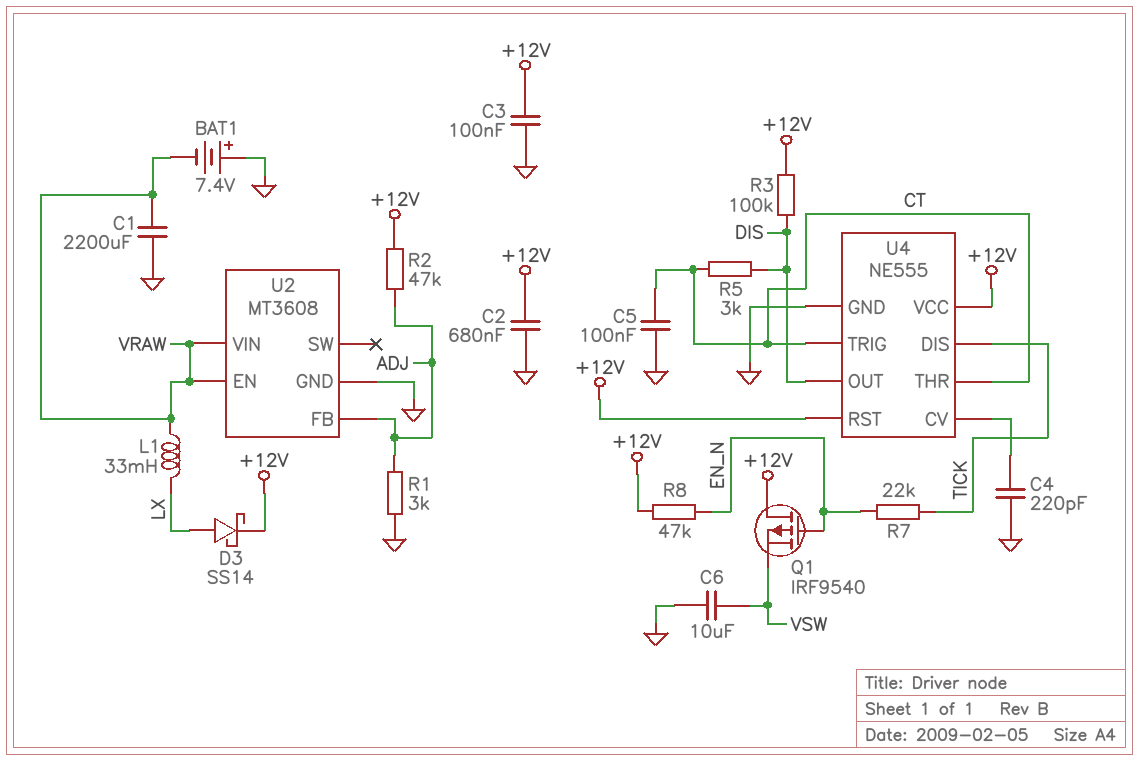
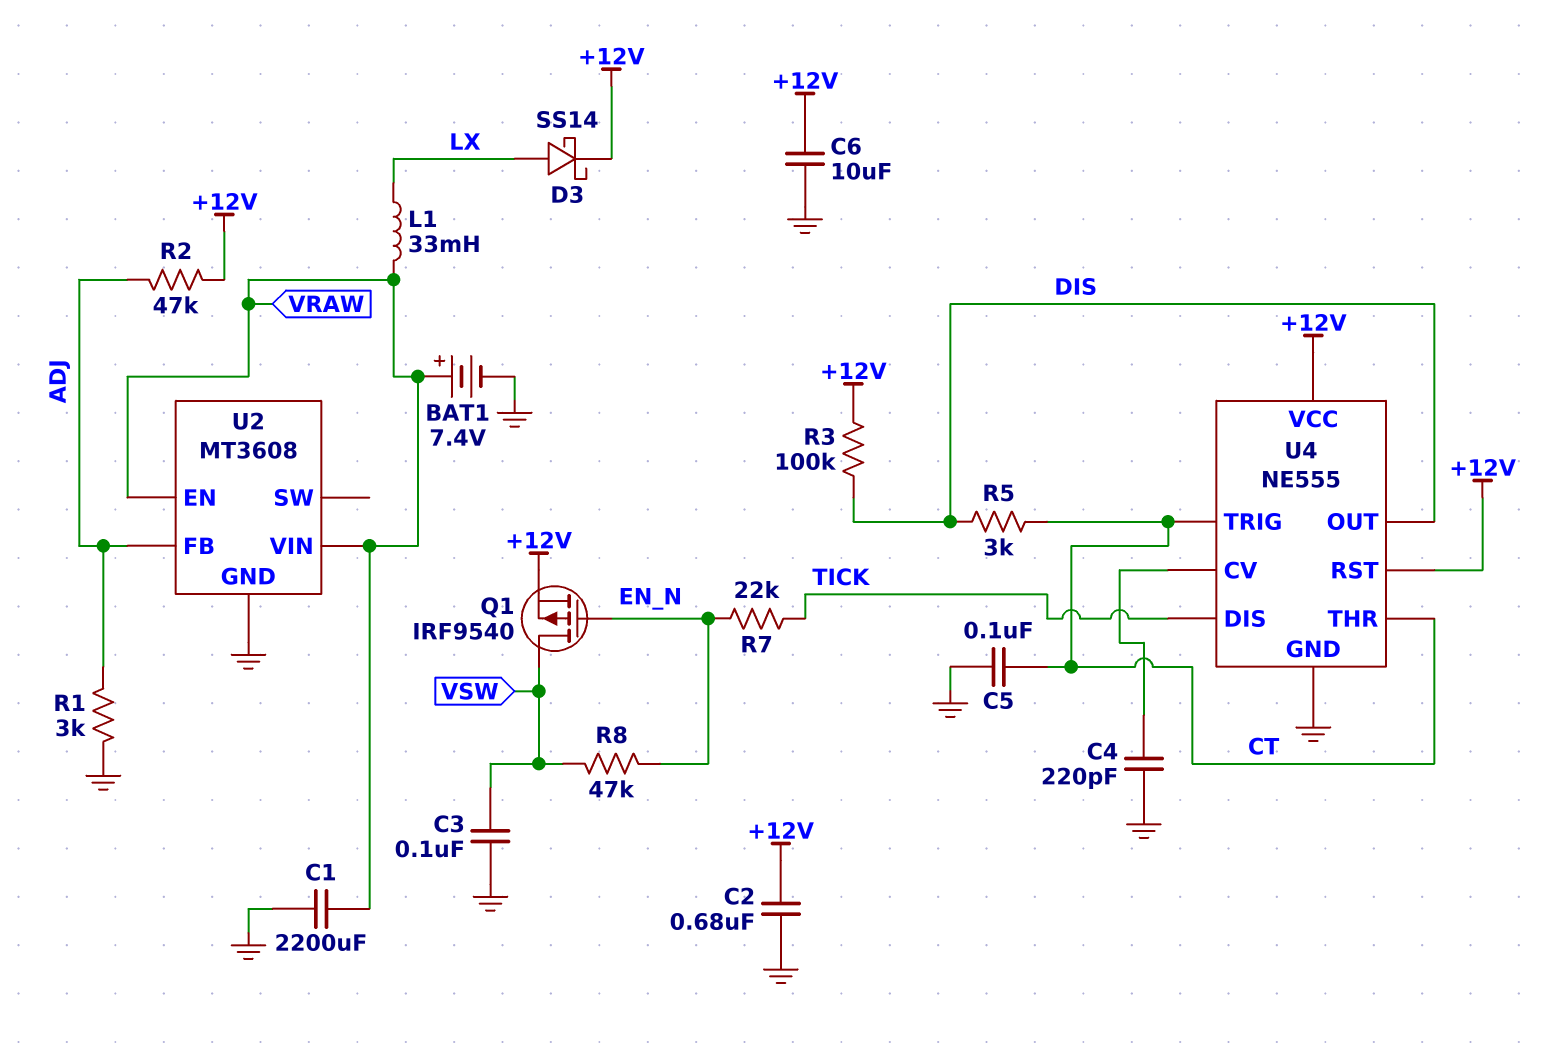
BAT1: 7.4V (plus GND, minus VRAW) -> 7.4V (plus VRAW, minus GND)
C3: 100nF (+12V, GND) -> 100nF (GND, VSW)
C6: 10uF (GND, VSW) -> 10uF (+12V, GND)
Q1: PMOS IRF9540 (G EN_N, D +12V, S VSW) -> PMOS IRF9540 (G EN_N, D VSW, S +12V)
R8: 47k (+12V, EN_N) -> 47k (EN_N, VSW)

